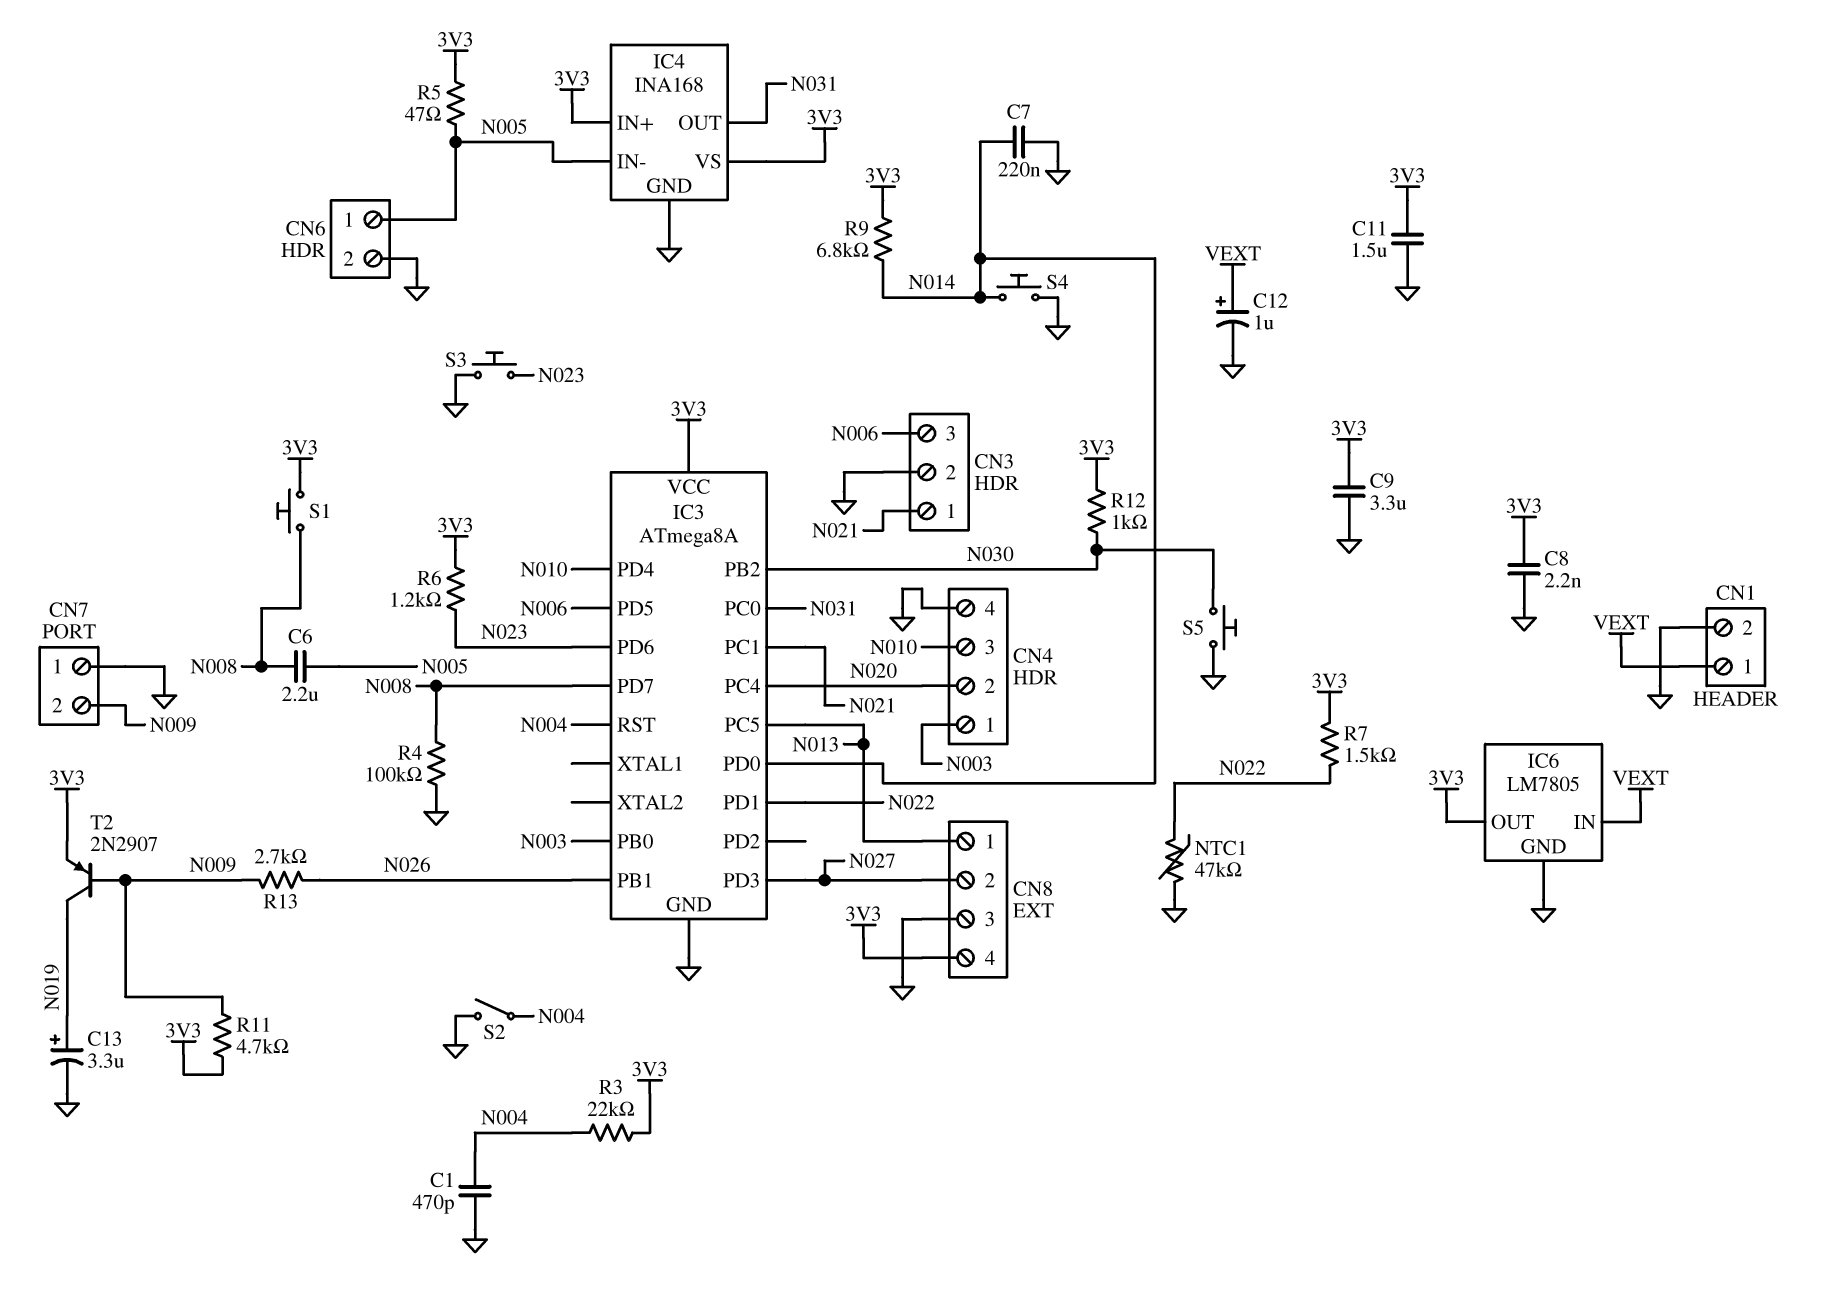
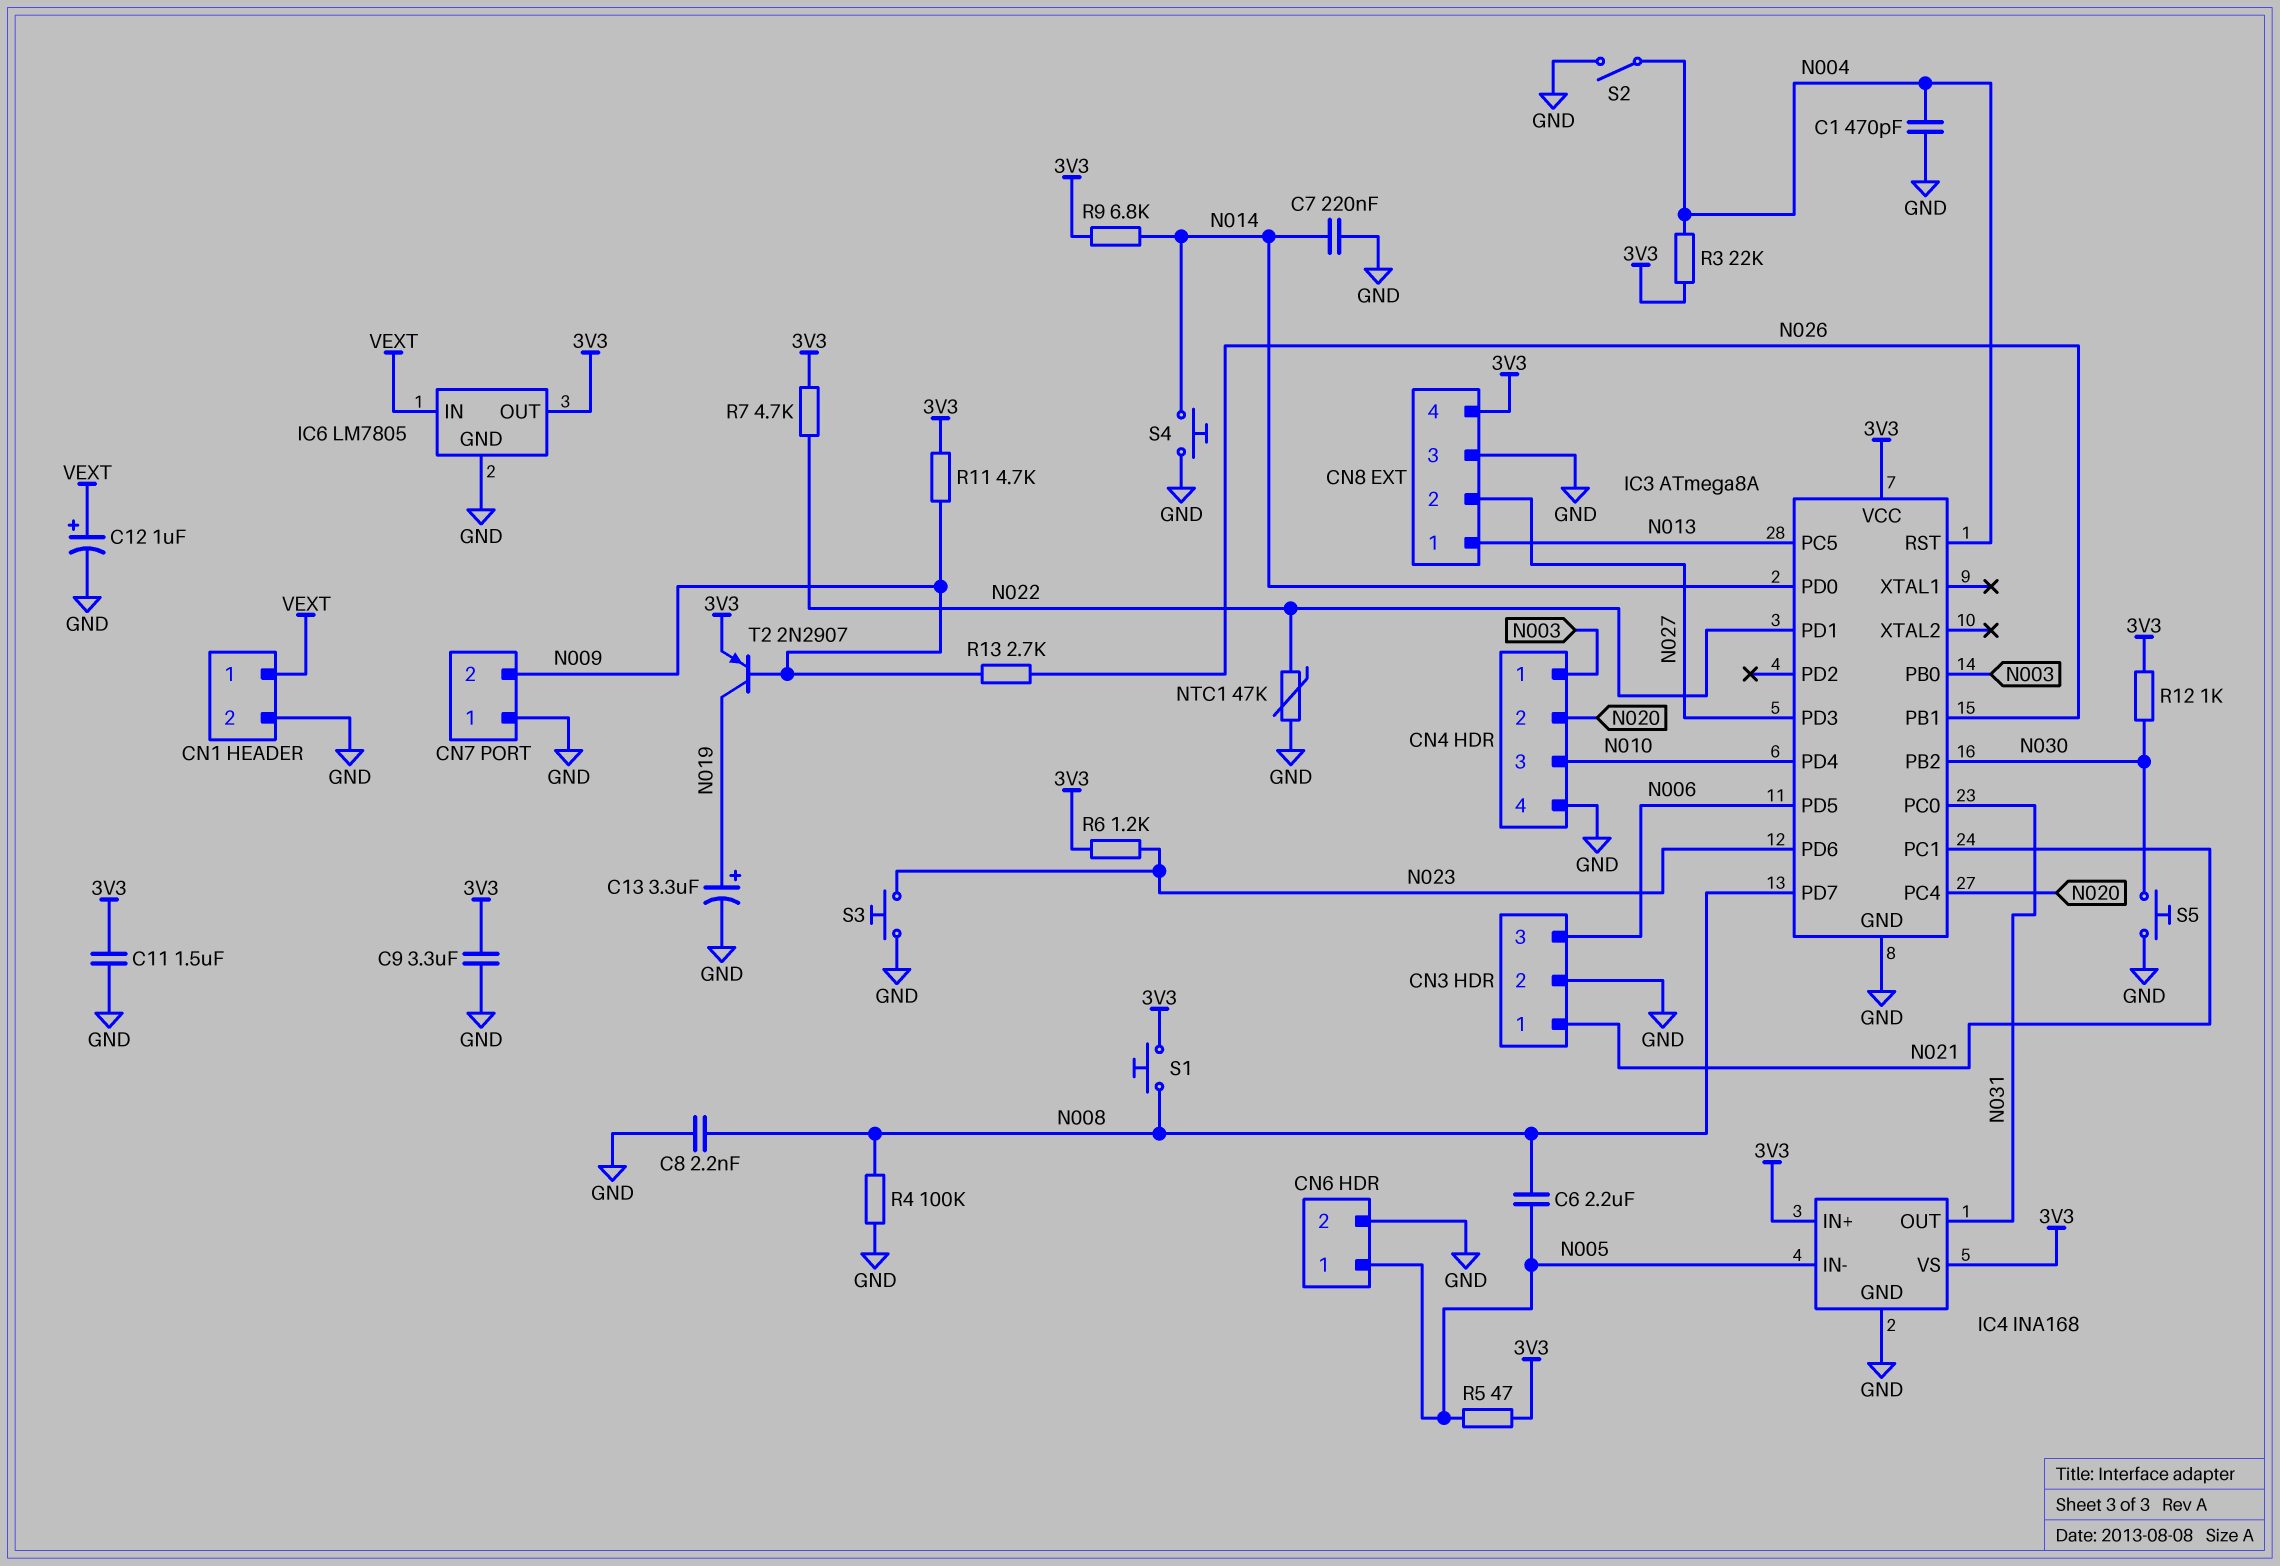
C8: 2.2nF (3V3, GND) -> 2.2nF (GND, N008)
R7: 1.5k (3V3, N022) -> 4.7k (3V3, N022)

